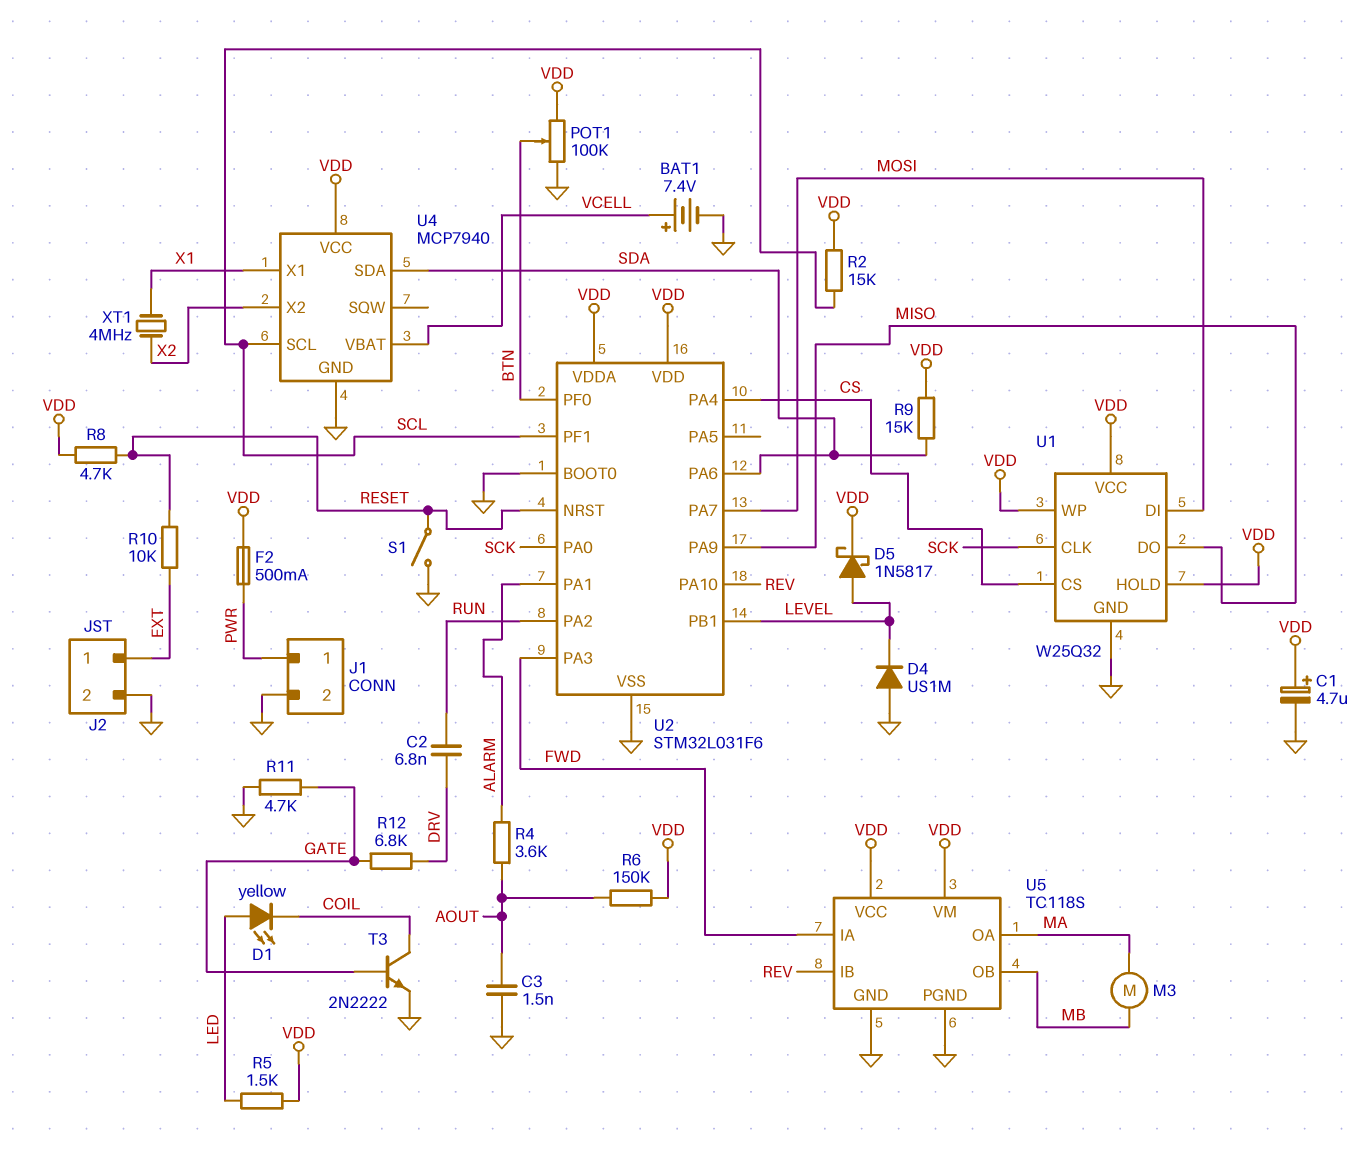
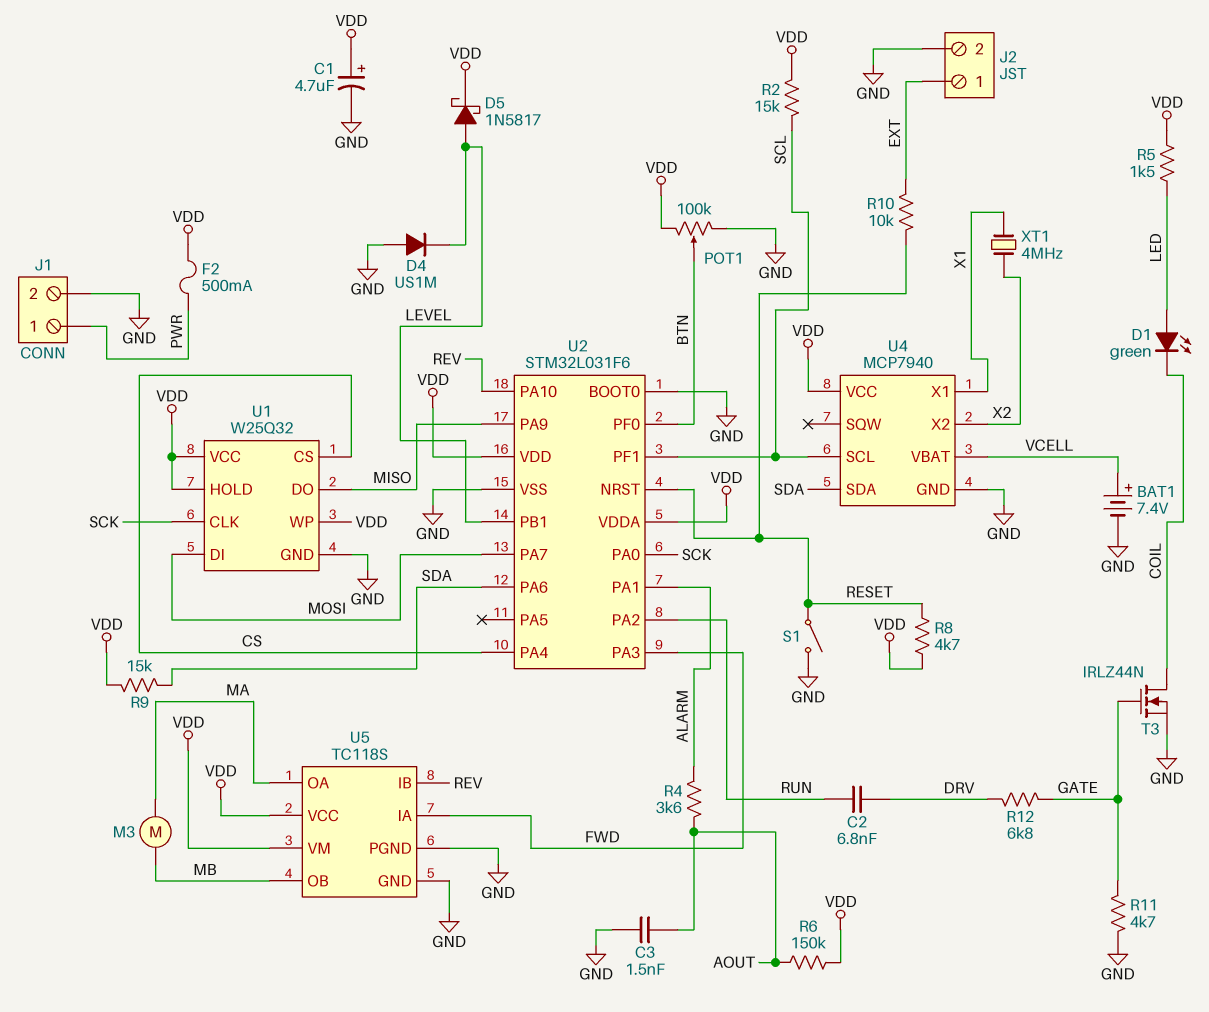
D1: LED yellow (A LED, K COIL) -> LED green (A LED, K COIL)
T3: NPN 2N2222 (B GATE, C COIL, E GND) -> NMOS IRLZ44N (G GATE, D COIL, S GND)

